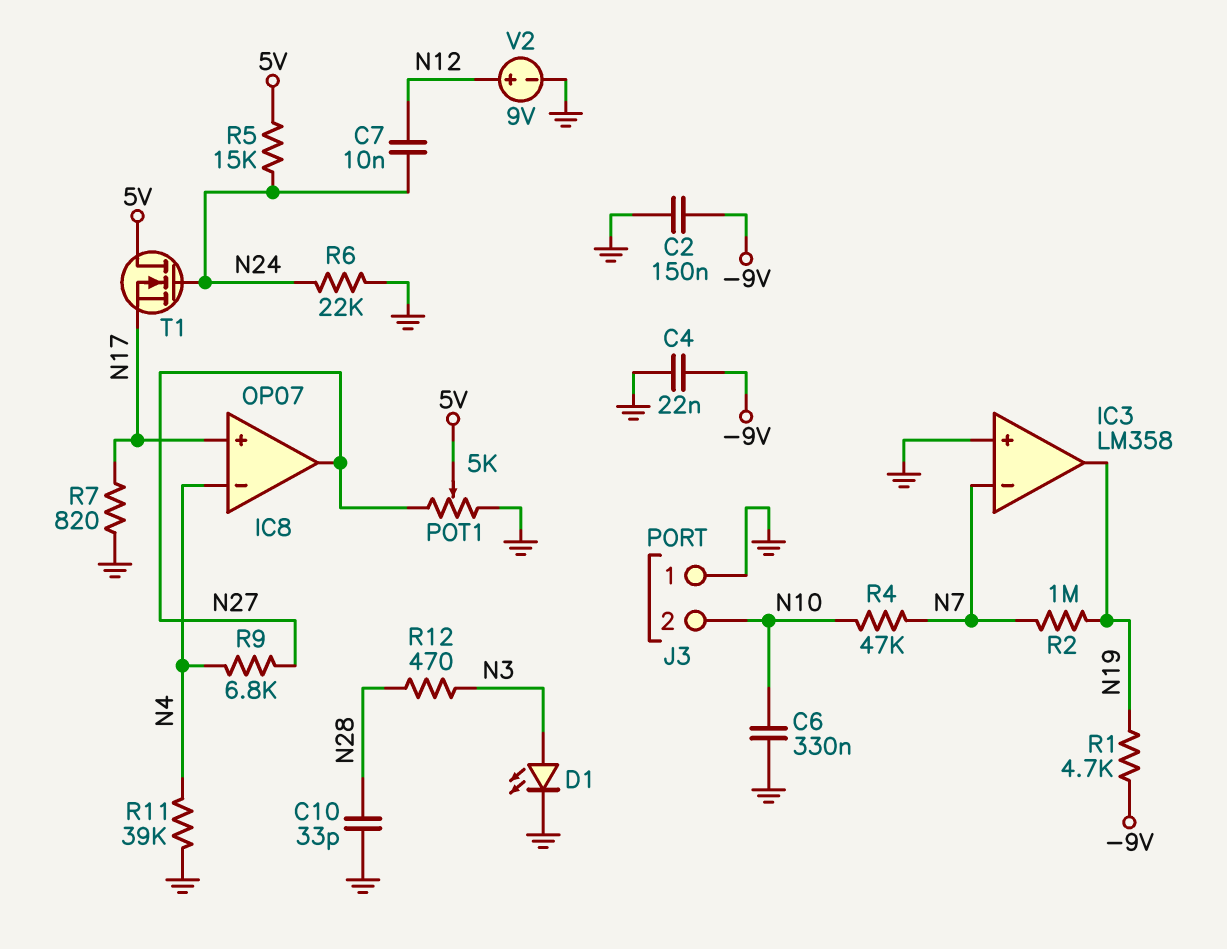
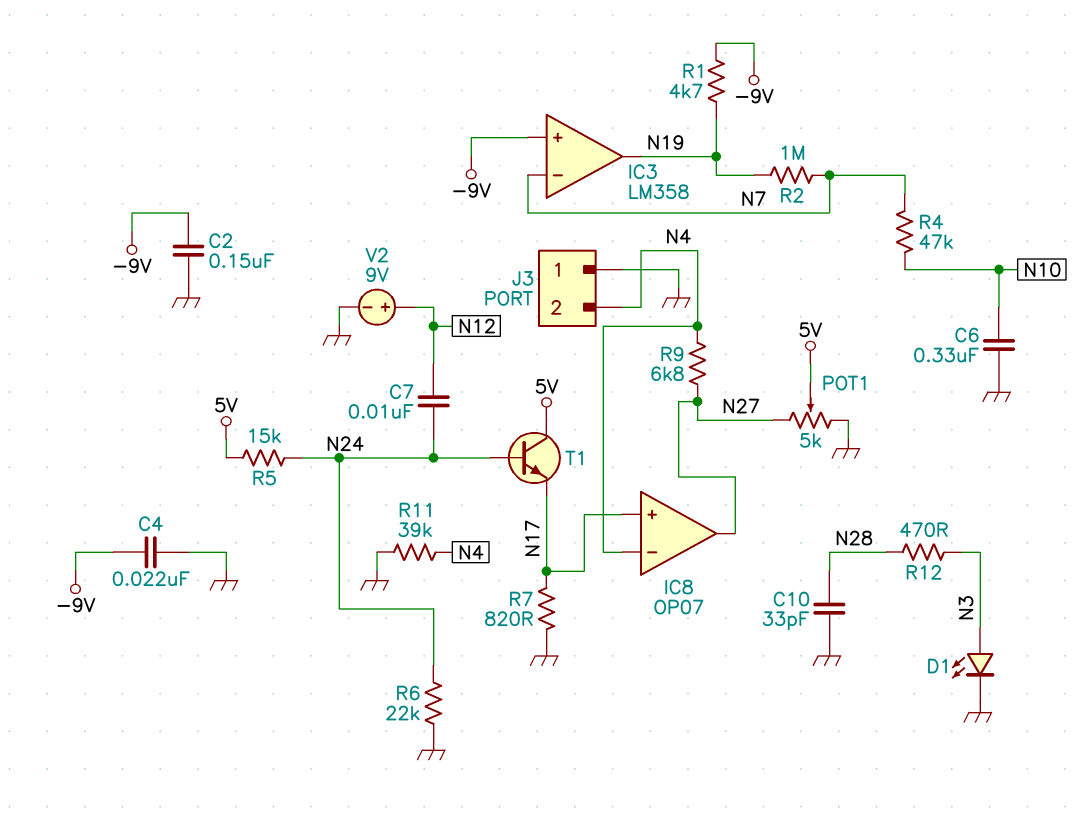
IC3 pin in+: GND -> -9V
J3 pin 2: N10 -> N4
T1: NMOS (G N24, D 5V, S N17) -> NPN (B N24, C 5V, E N17)

